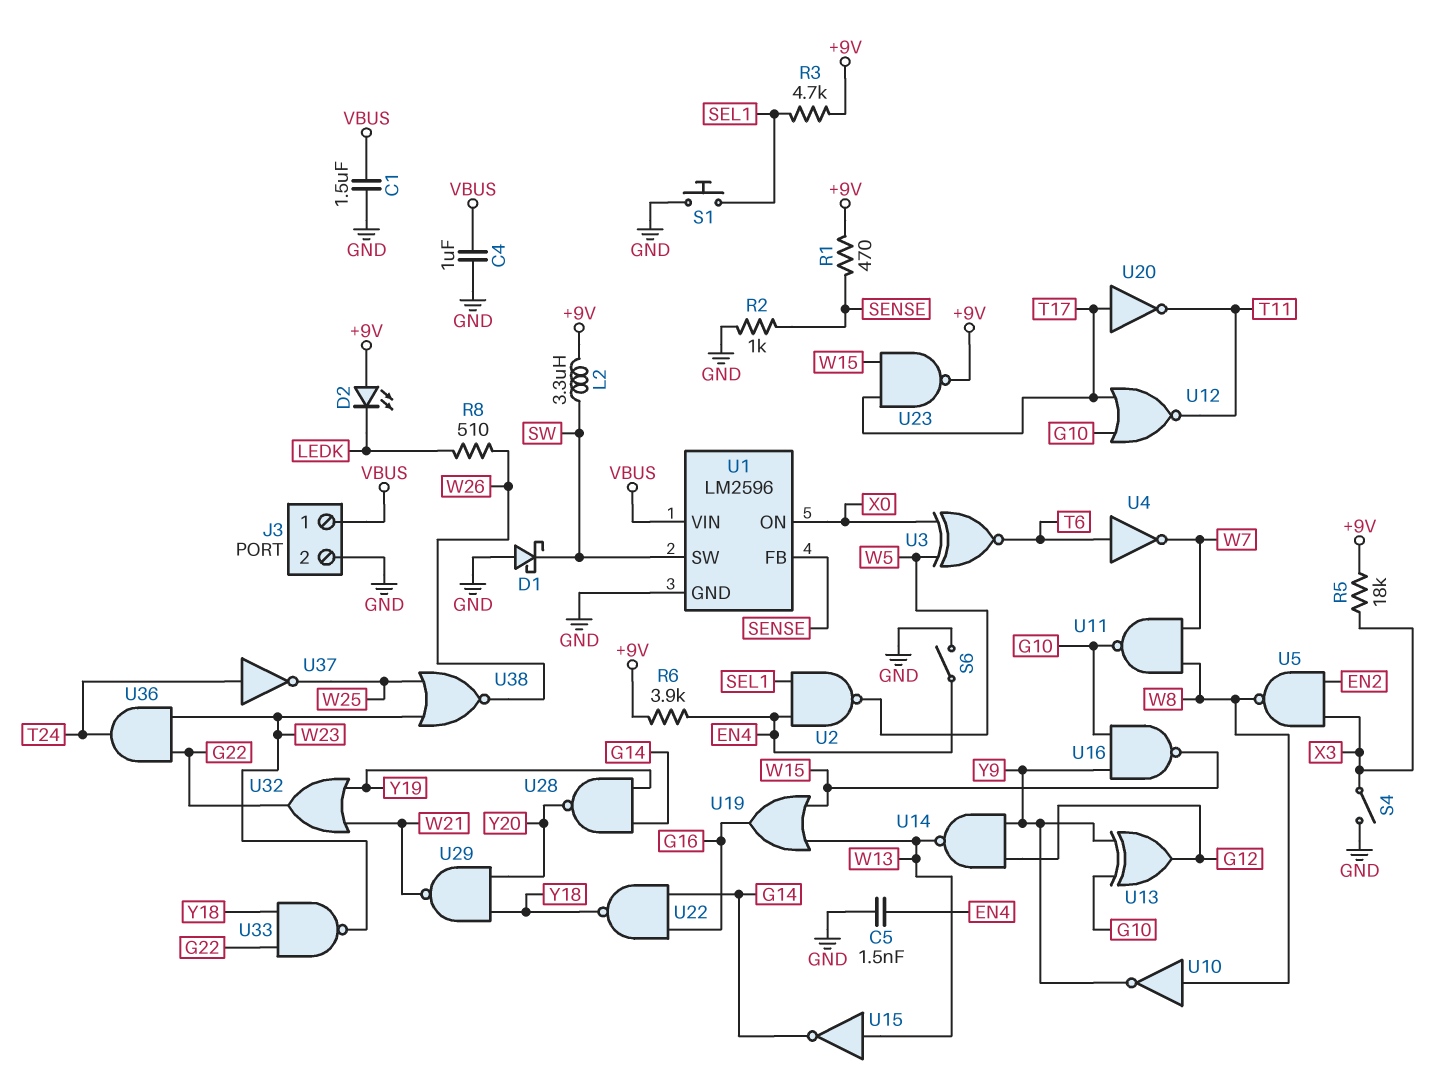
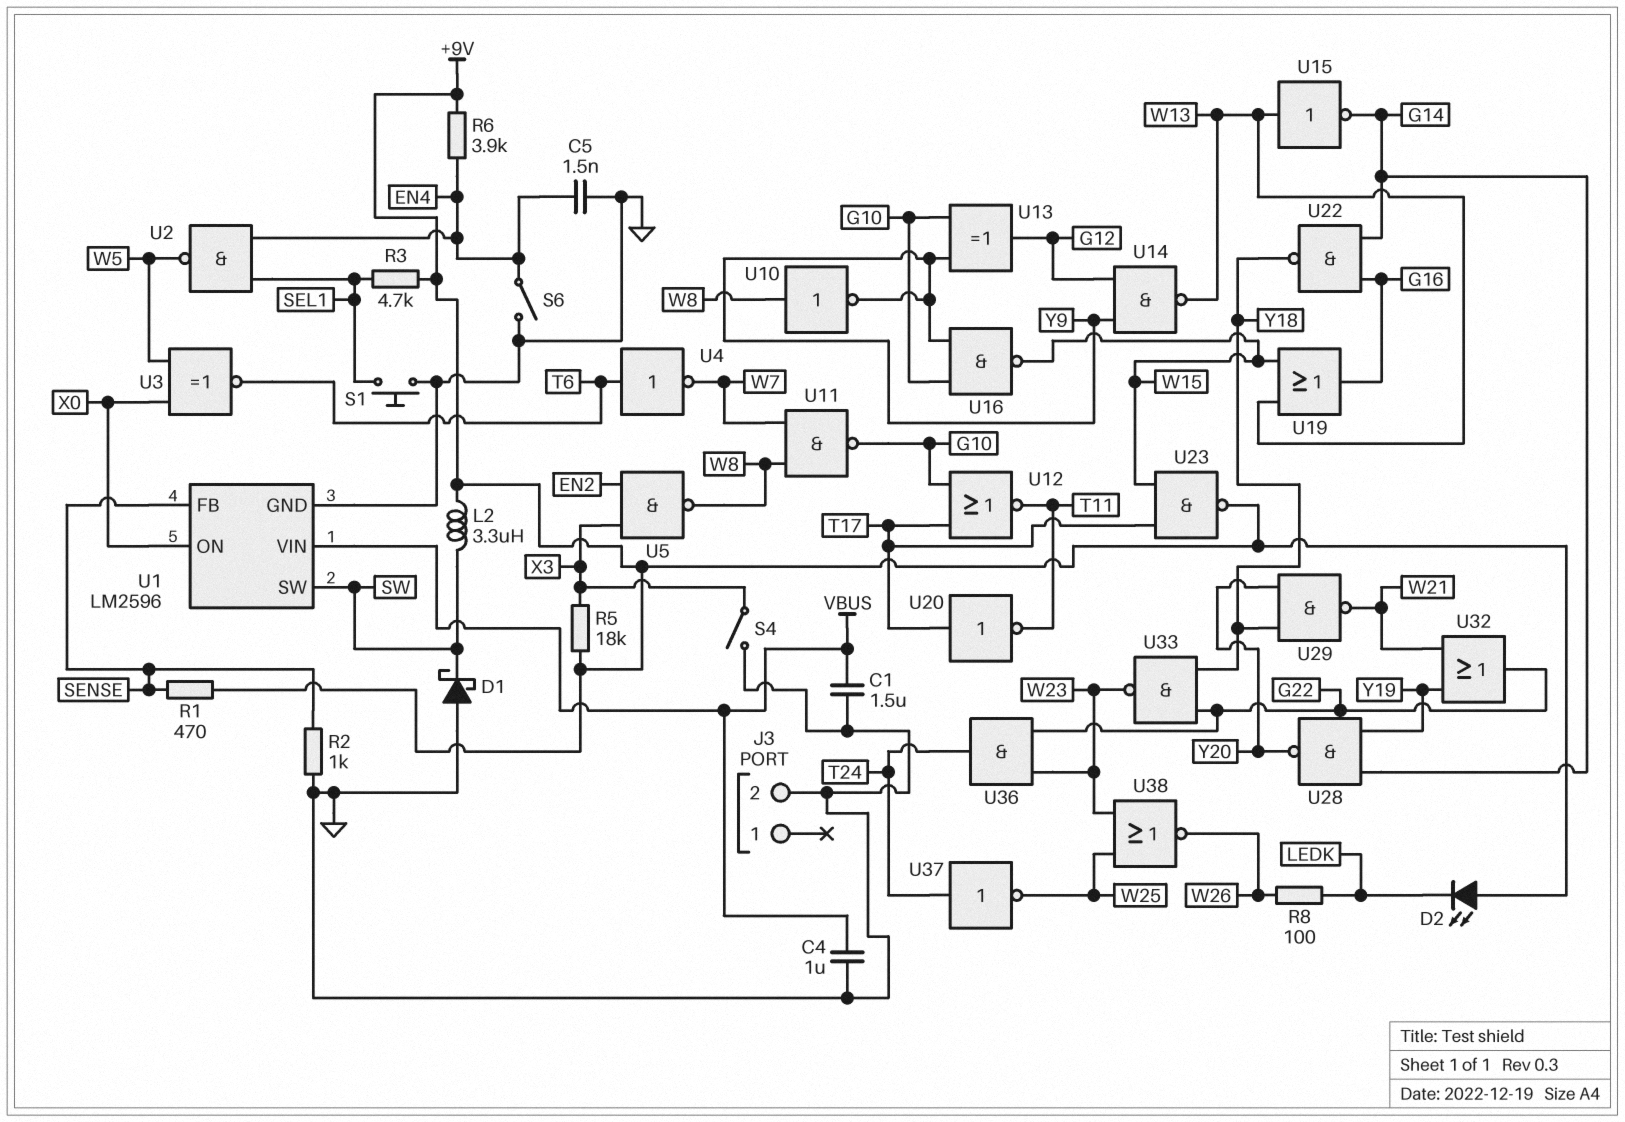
J3 pin 1: VBUS -> none
R8: 510 (LEDK, W26) -> 100 (LEDK, W26)

